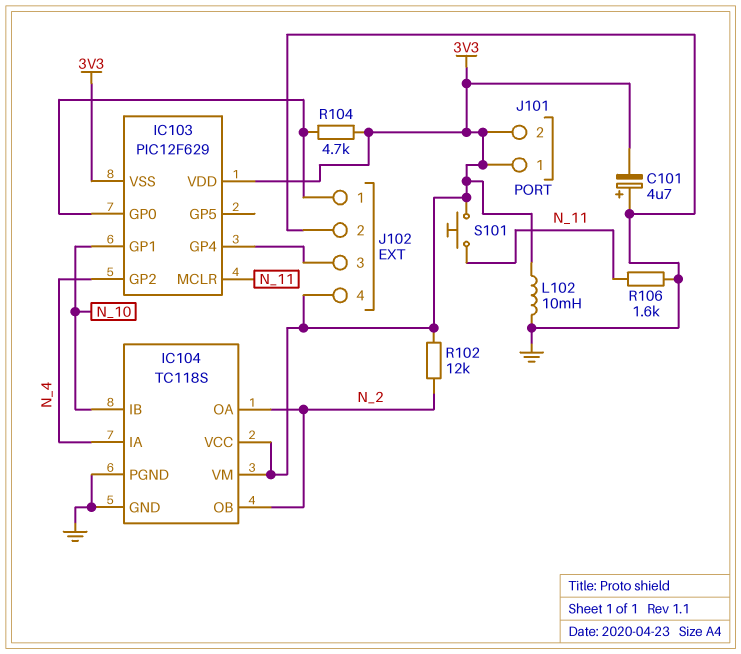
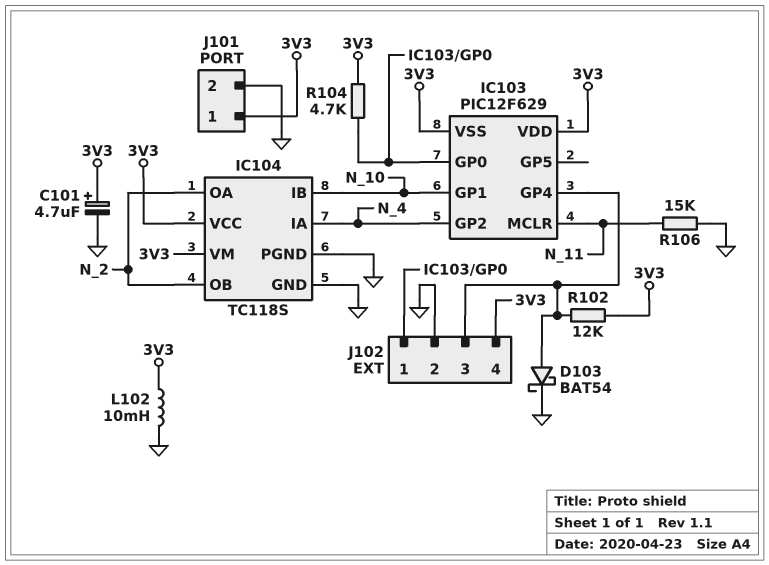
C101: 4.7uF (plus GND, minus 3V3) -> 4.7uF (plus 3V3, minus GND)
D103: none -> schottky BAT54 (A IC103/GP4, K GND)
J101 pin 2: 3V3 -> GND
R102: 12k (3V3, N_2) -> 12k (3V3, IC103/GP4)
R106: 1.6k (GND, N_11) -> 15k (GND, N_11)
S101: button (3V3, N_11) -> none

